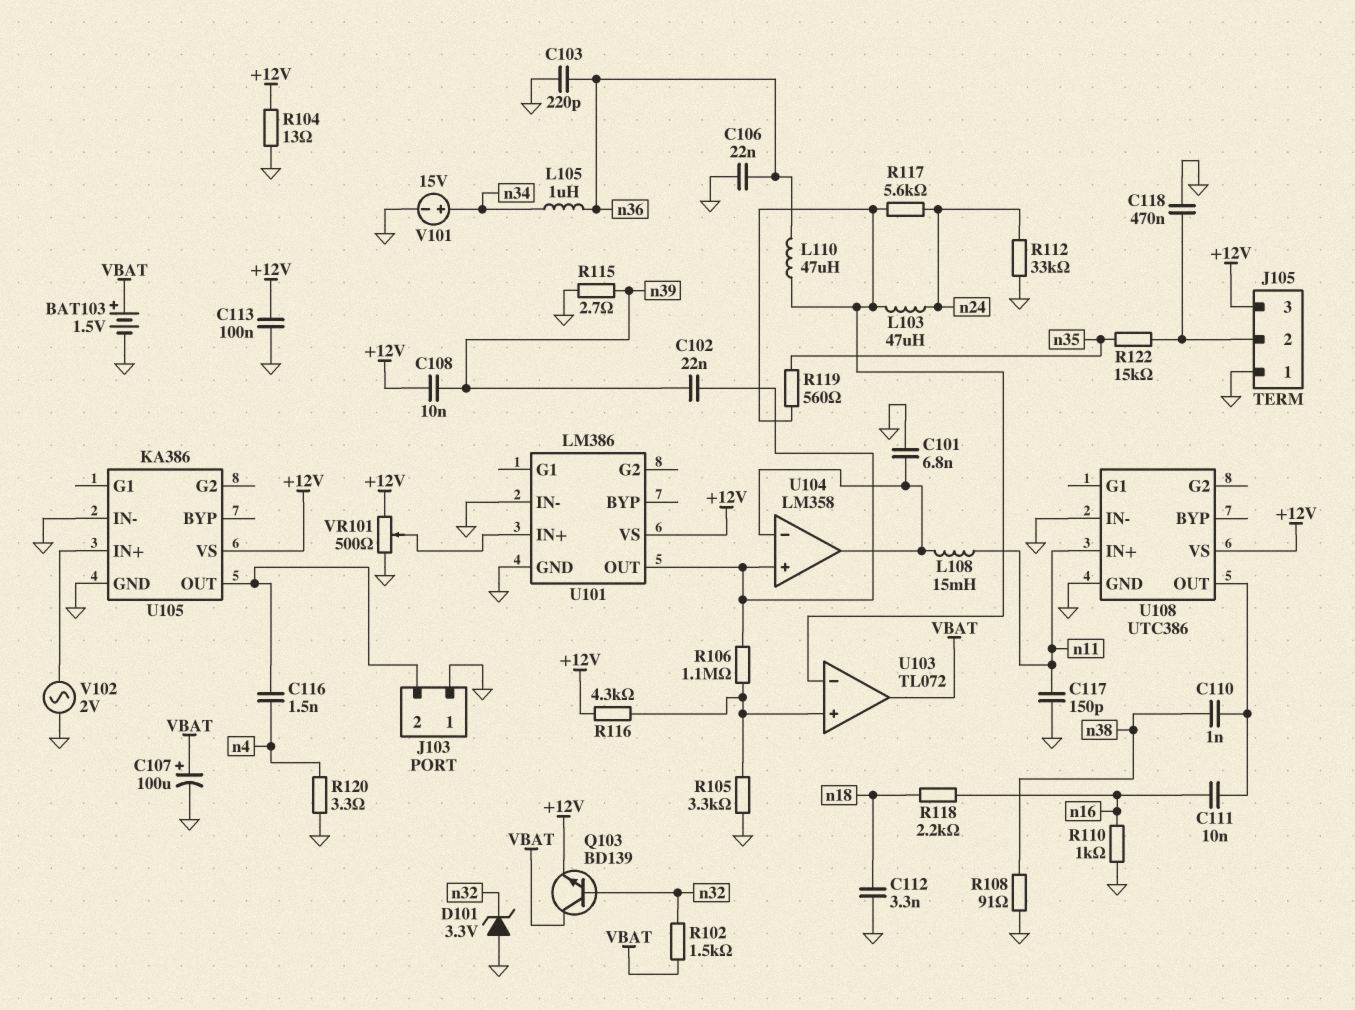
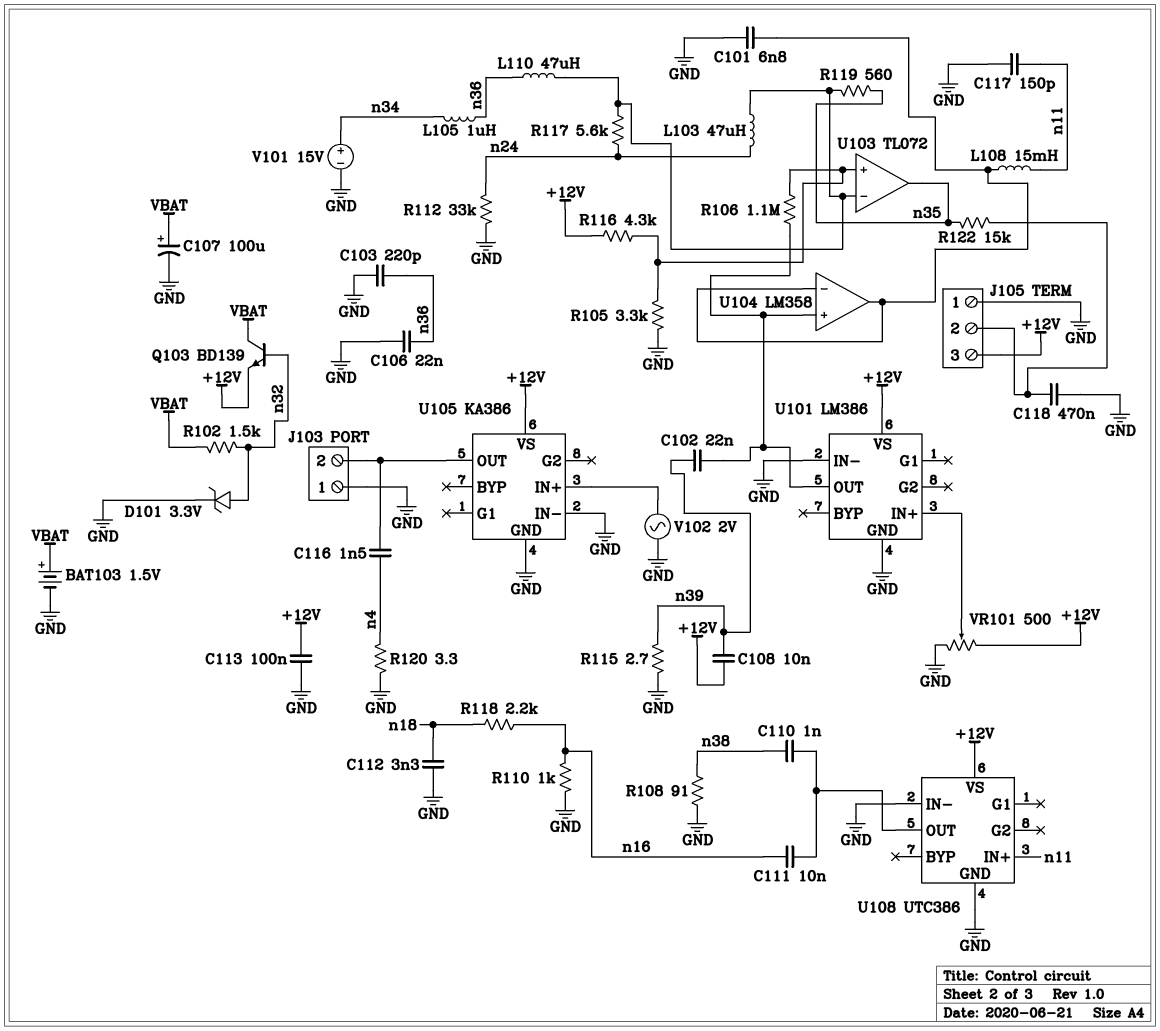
D101: zener 3.3V (A GND, K n32) -> zener 3.3V (A n32, K GND)
R104: 13 (+12V, GND) -> none
U103 pin out: VBAT -> n35

